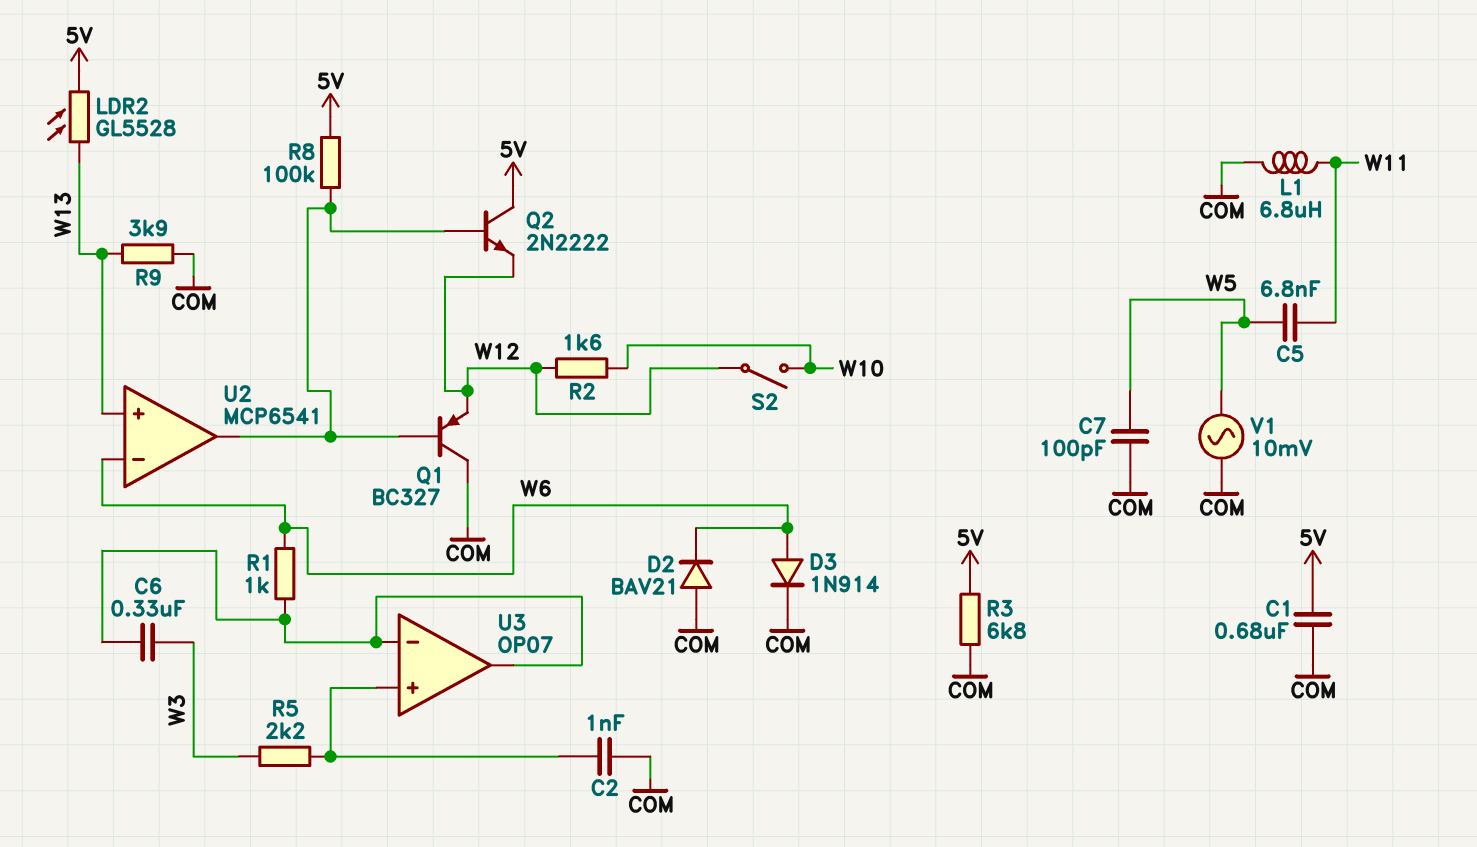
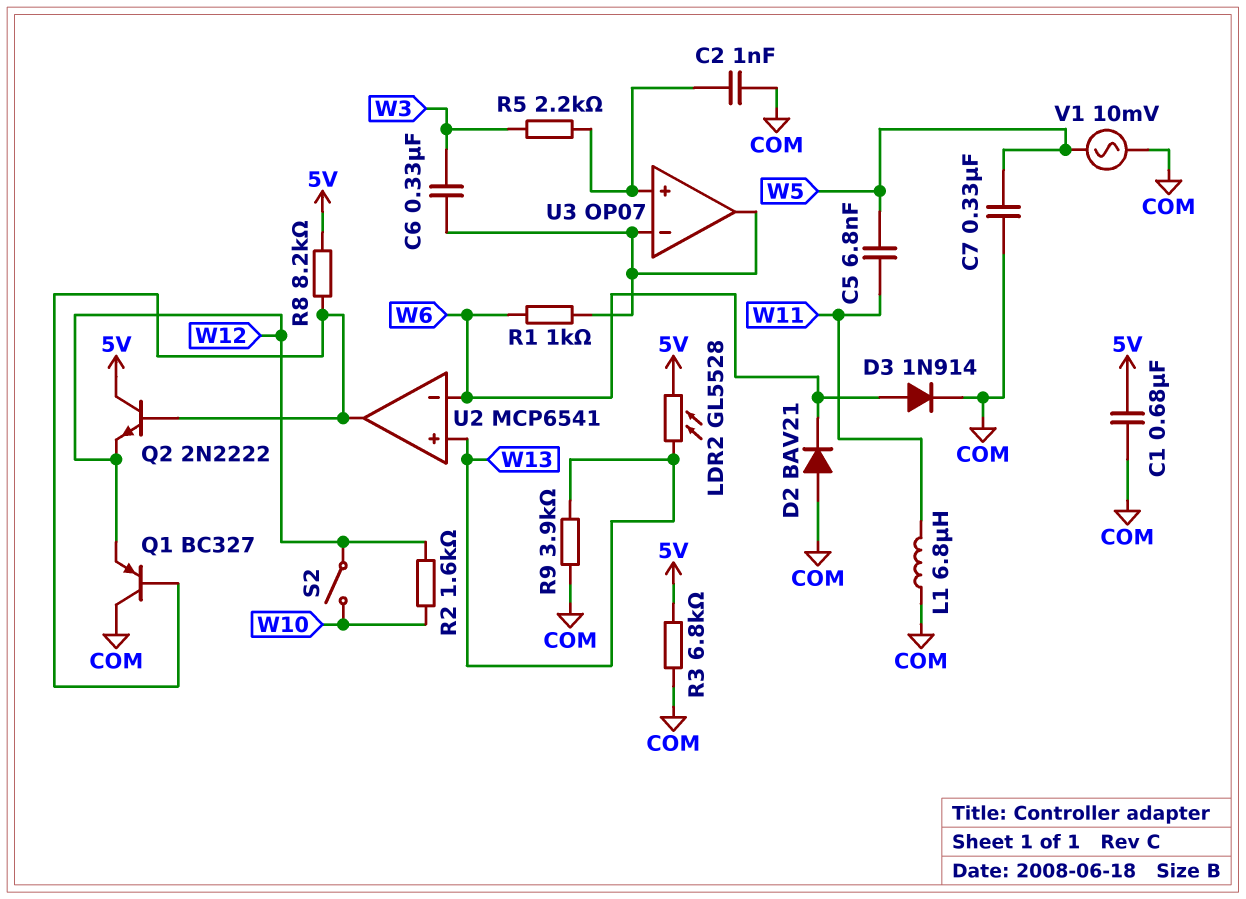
C7: 100pF (COM, W5) -> 330nF (COM, W5)
R8: 100k (5V, U2/out) -> 8.2k (5V, U2/out)

